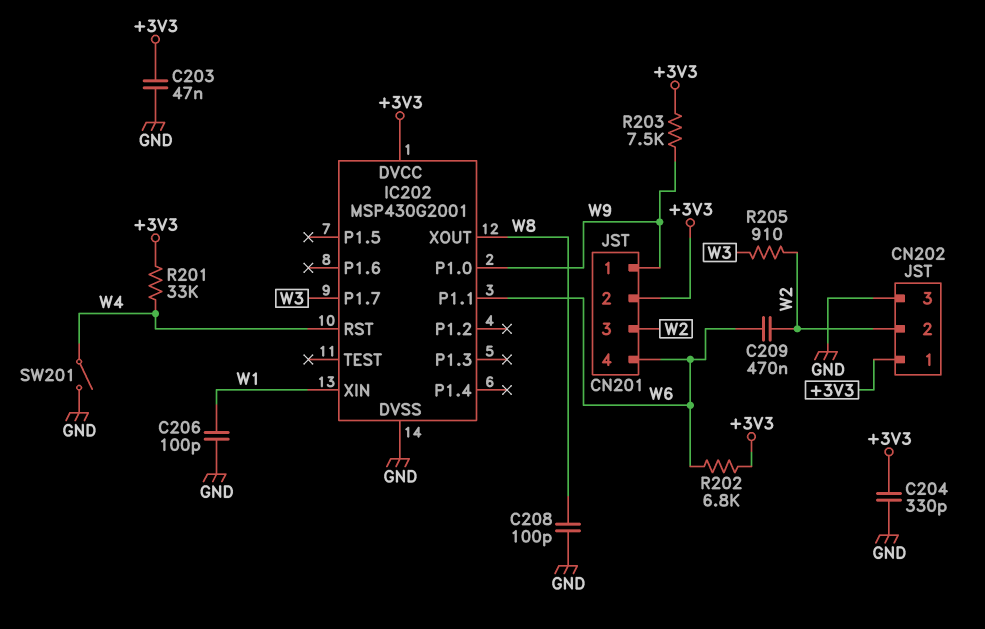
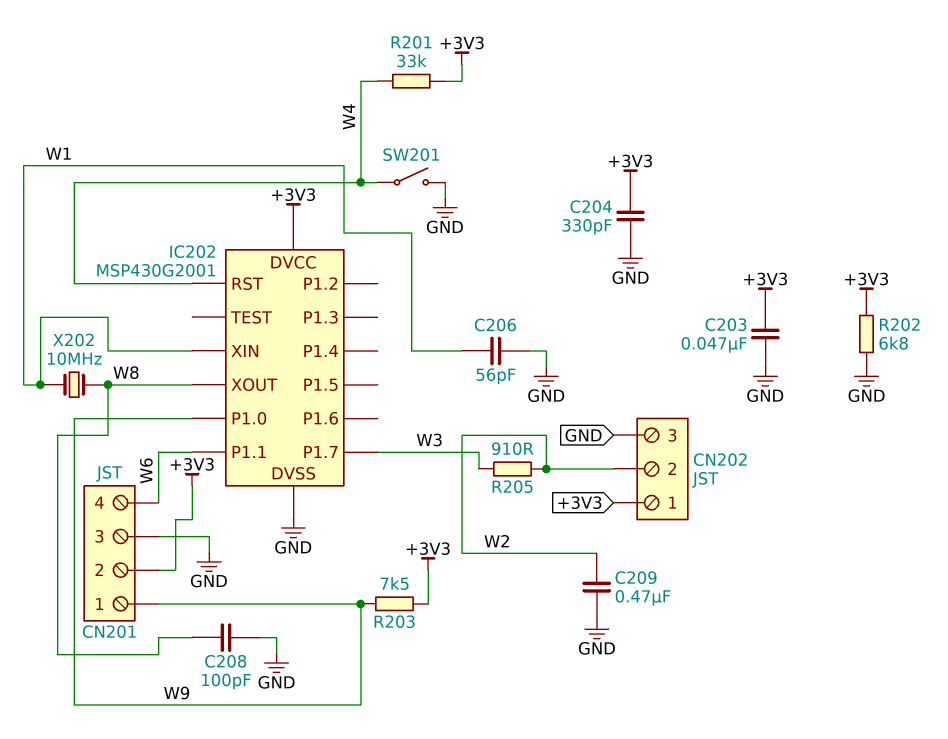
C206: 100pF (GND, W1) -> 56pF (GND, W1)
C209: 470nF (W2, W6) -> 470nF (GND, W2)
CN201 pin 3: W2 -> GND
R202: 6.8k (+3V3, W6) -> 6.8k (+3V3, GND)
X202: none -> 10MHz (W1, W8)

